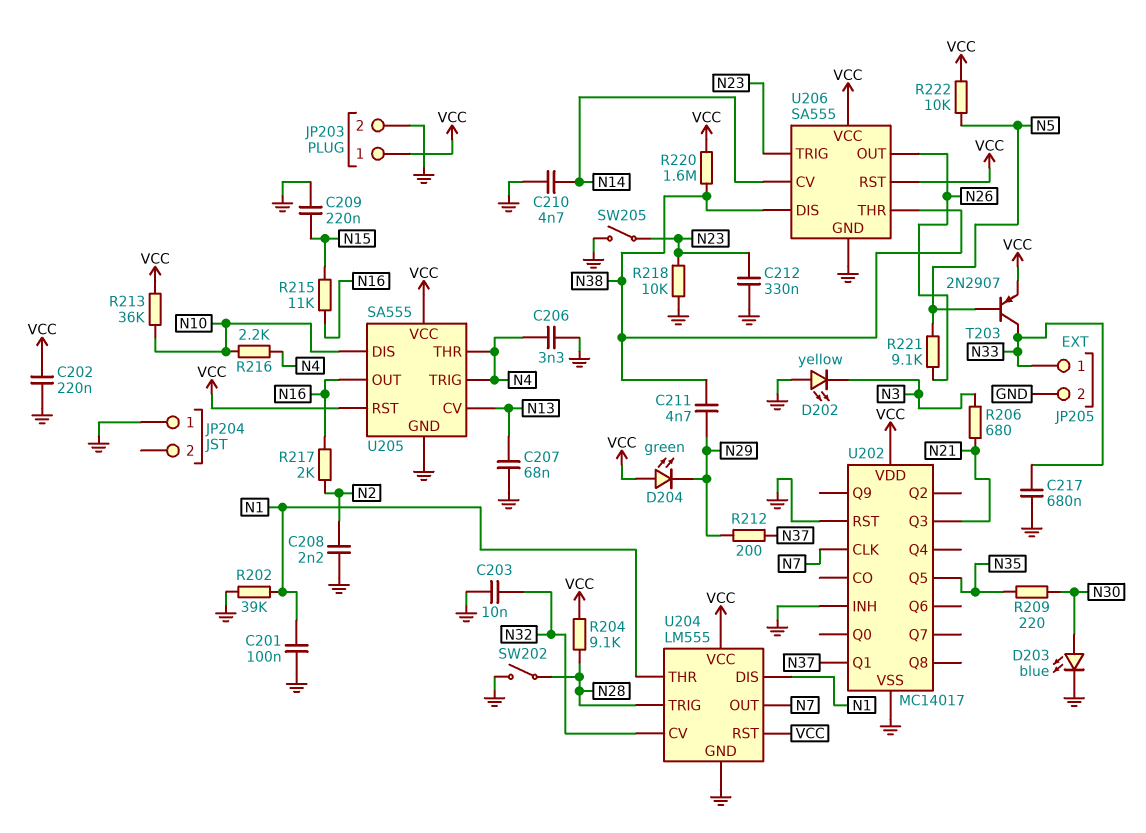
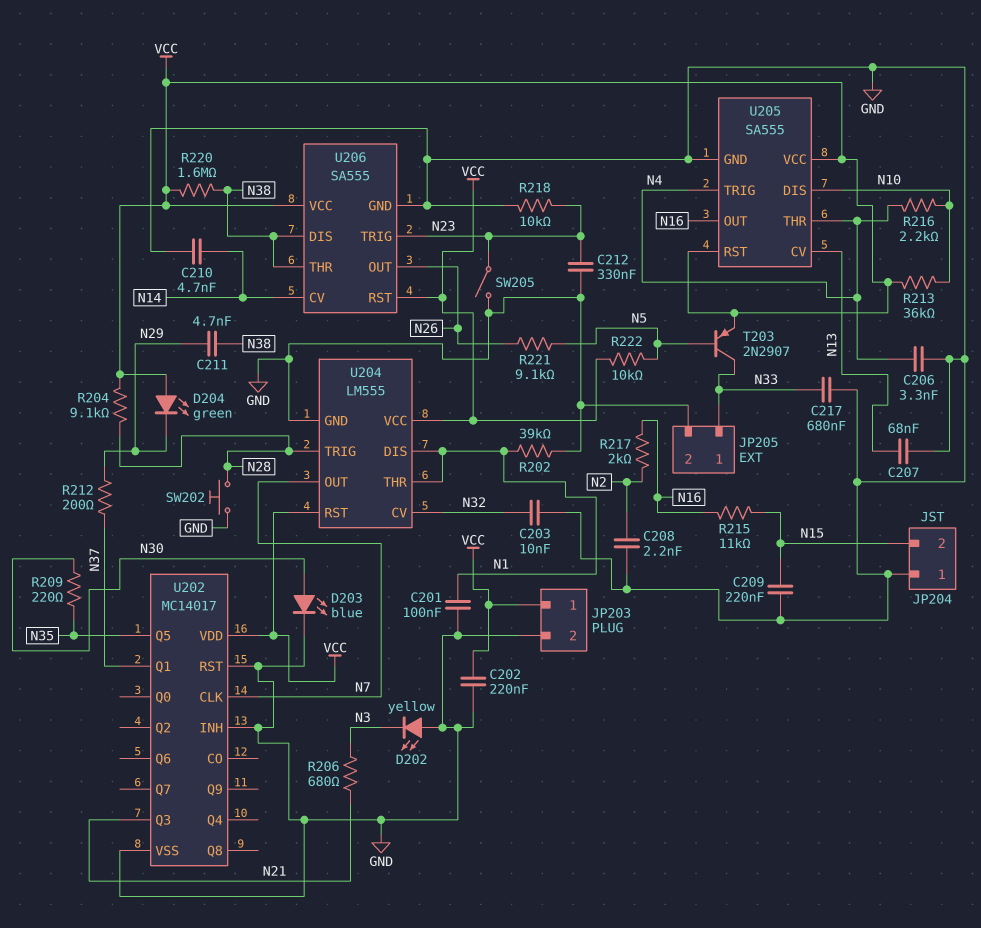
JP204 pin 2: none -> N15
SW202: switch (GND, N28) -> button (GND, N28)

